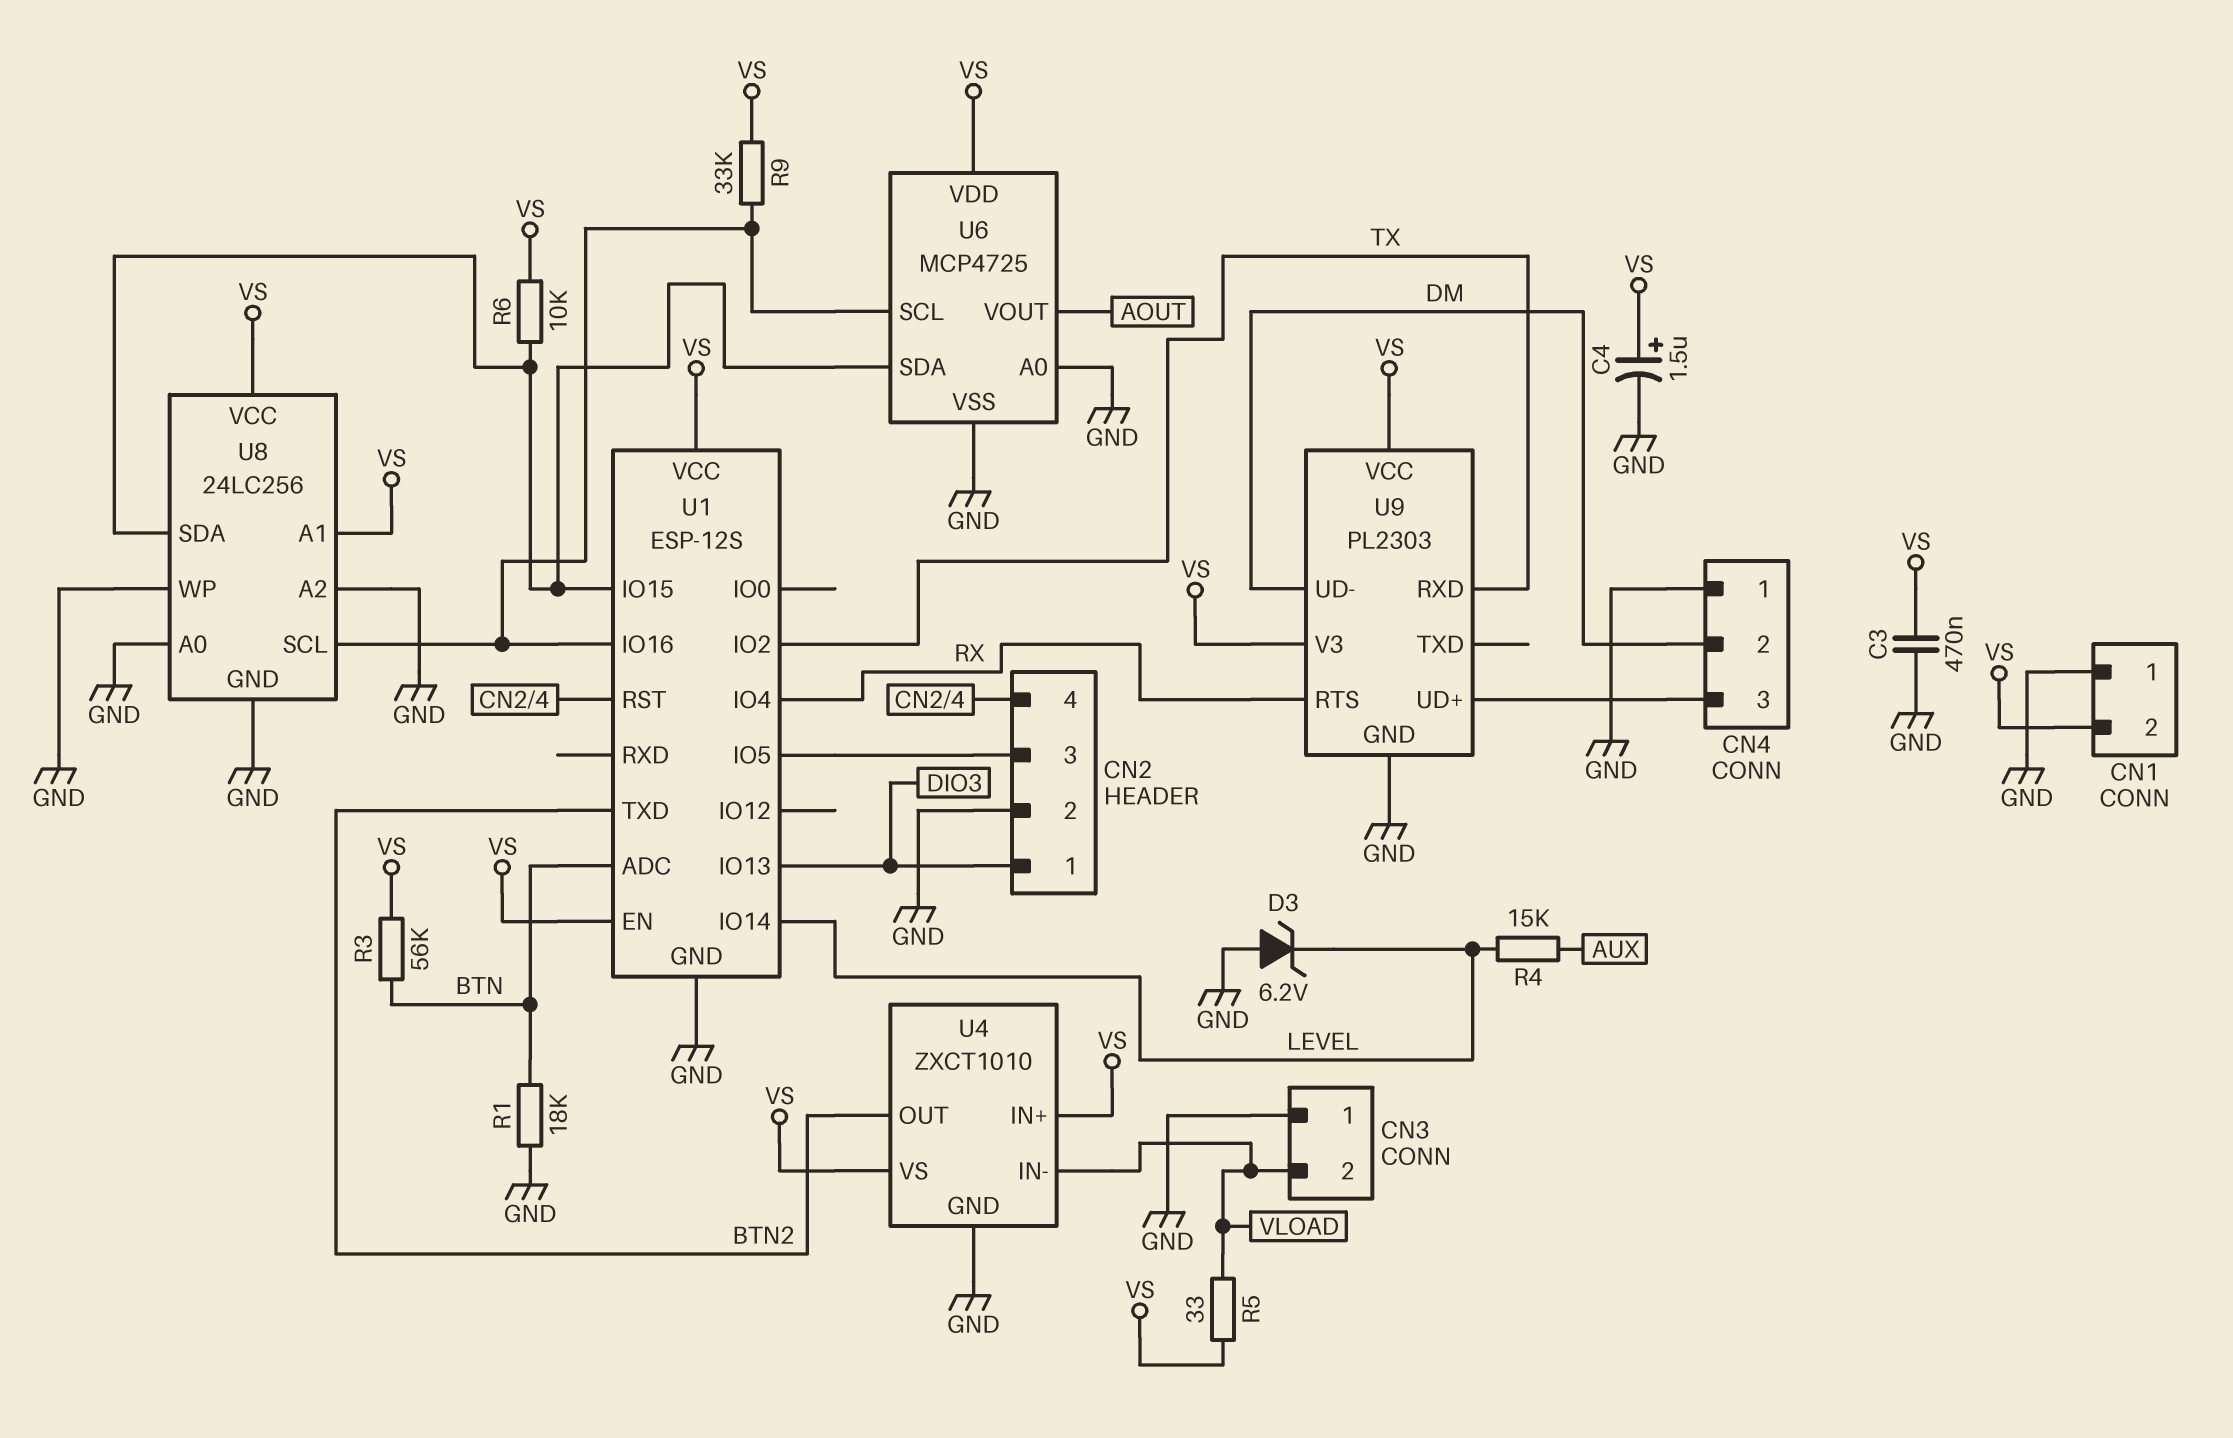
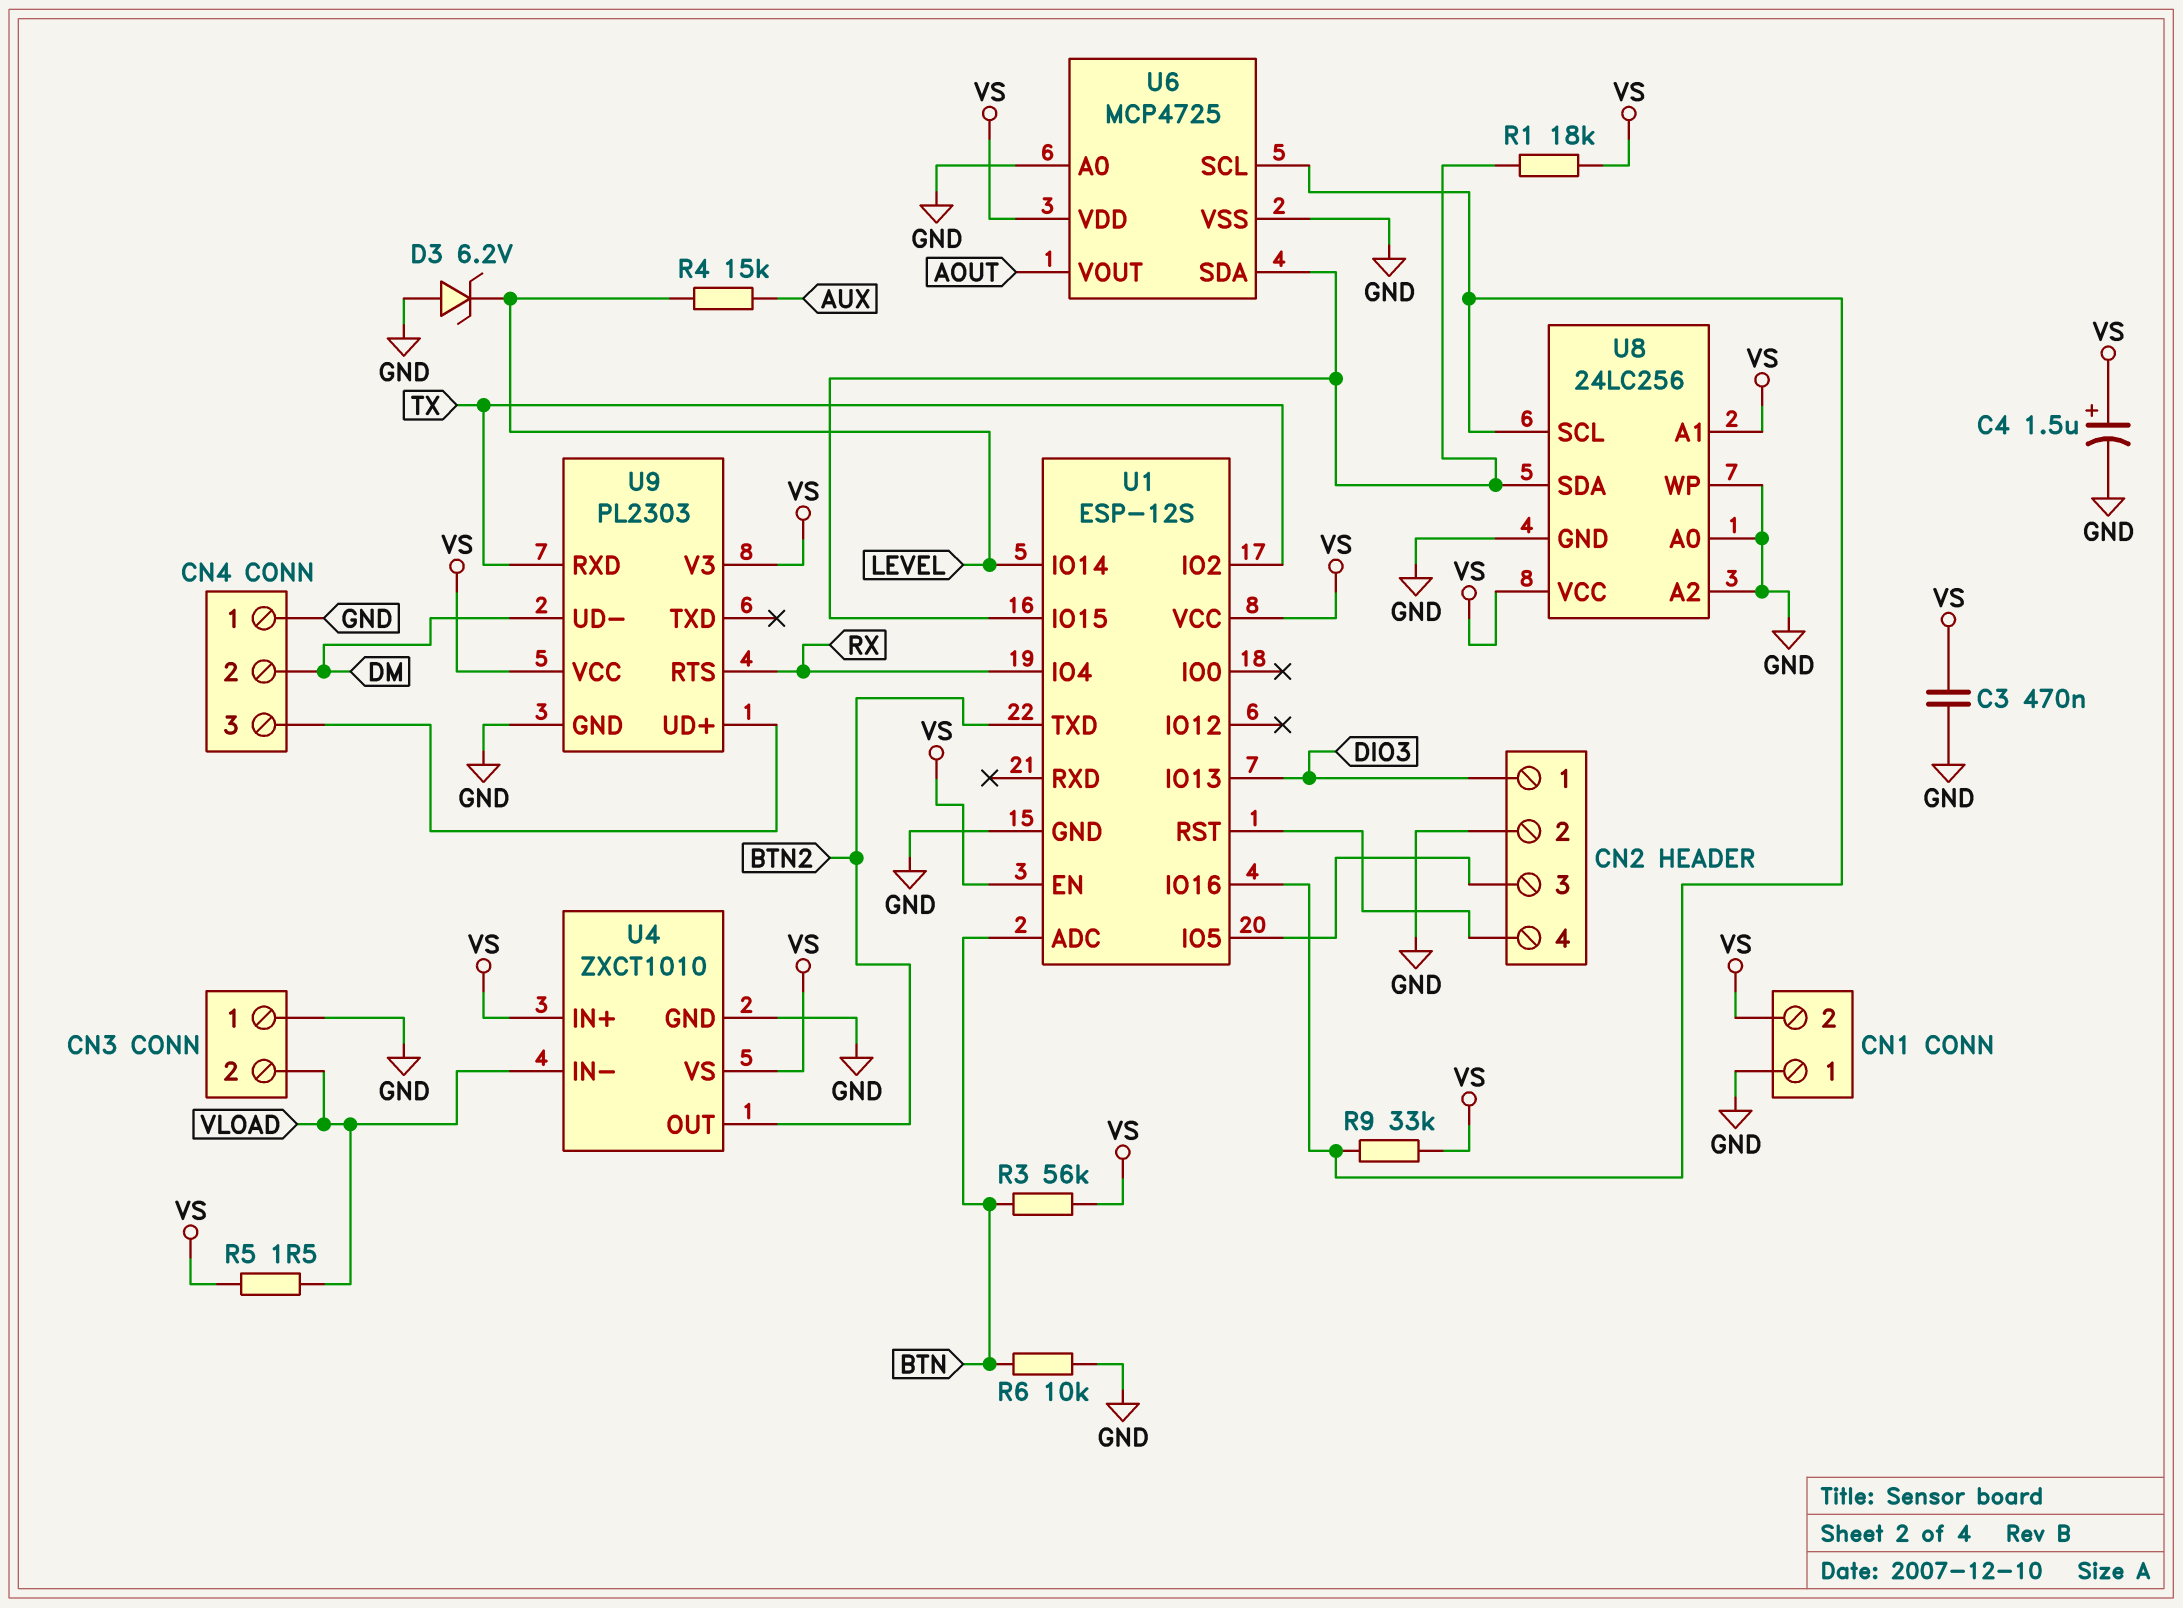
R1: 18k (BTN, GND) -> 18k (U1/IO15, VS)
R5: 33 (VLOAD, VS) -> 1.5 (VLOAD, VS)
R6: 10k (U1/IO15, VS) -> 10k (BTN, GND)

